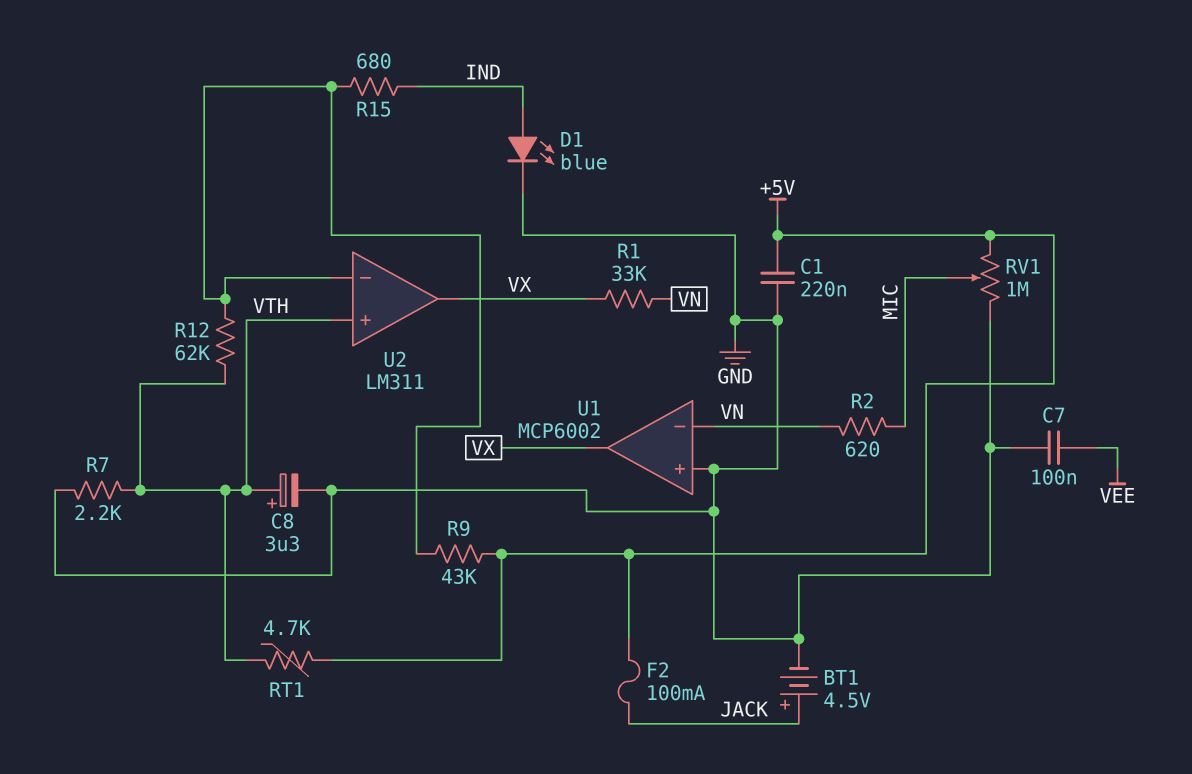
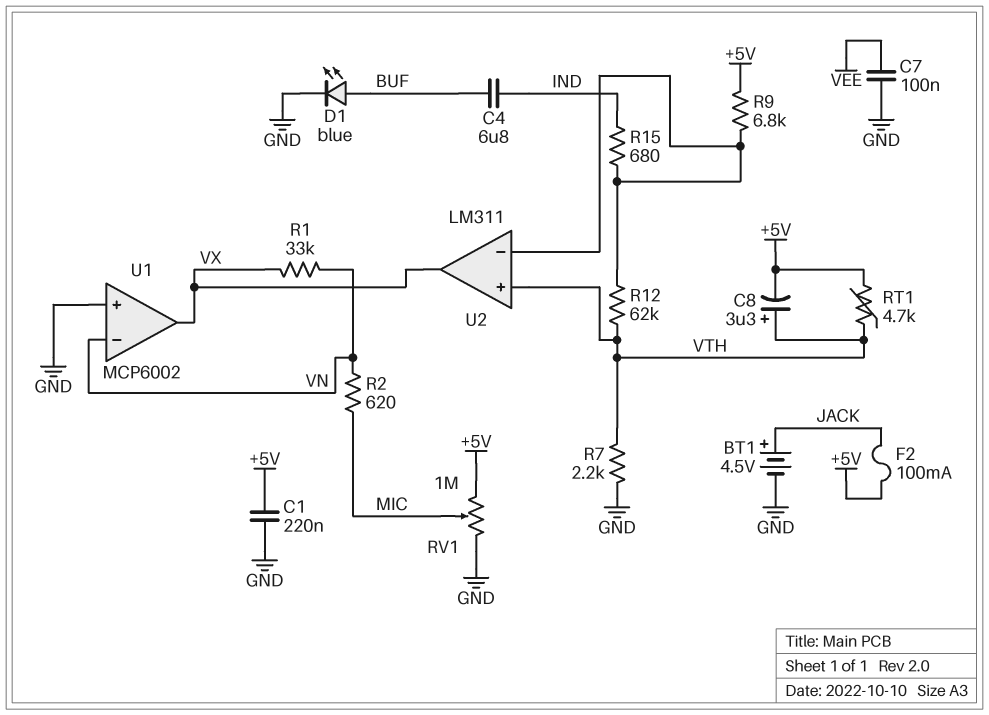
C4: none -> 6.8uF (BUF, IND)
C8: 3.3uF (plus VTH, minus GND) -> 3.3uF (plus VTH, minus +5V)
D1: LED blue (A IND, K GND) -> LED blue (A BUF, K GND)
R9: 43k (+5V, U2/in-) -> 6.8k (+5V, U2/in-)

